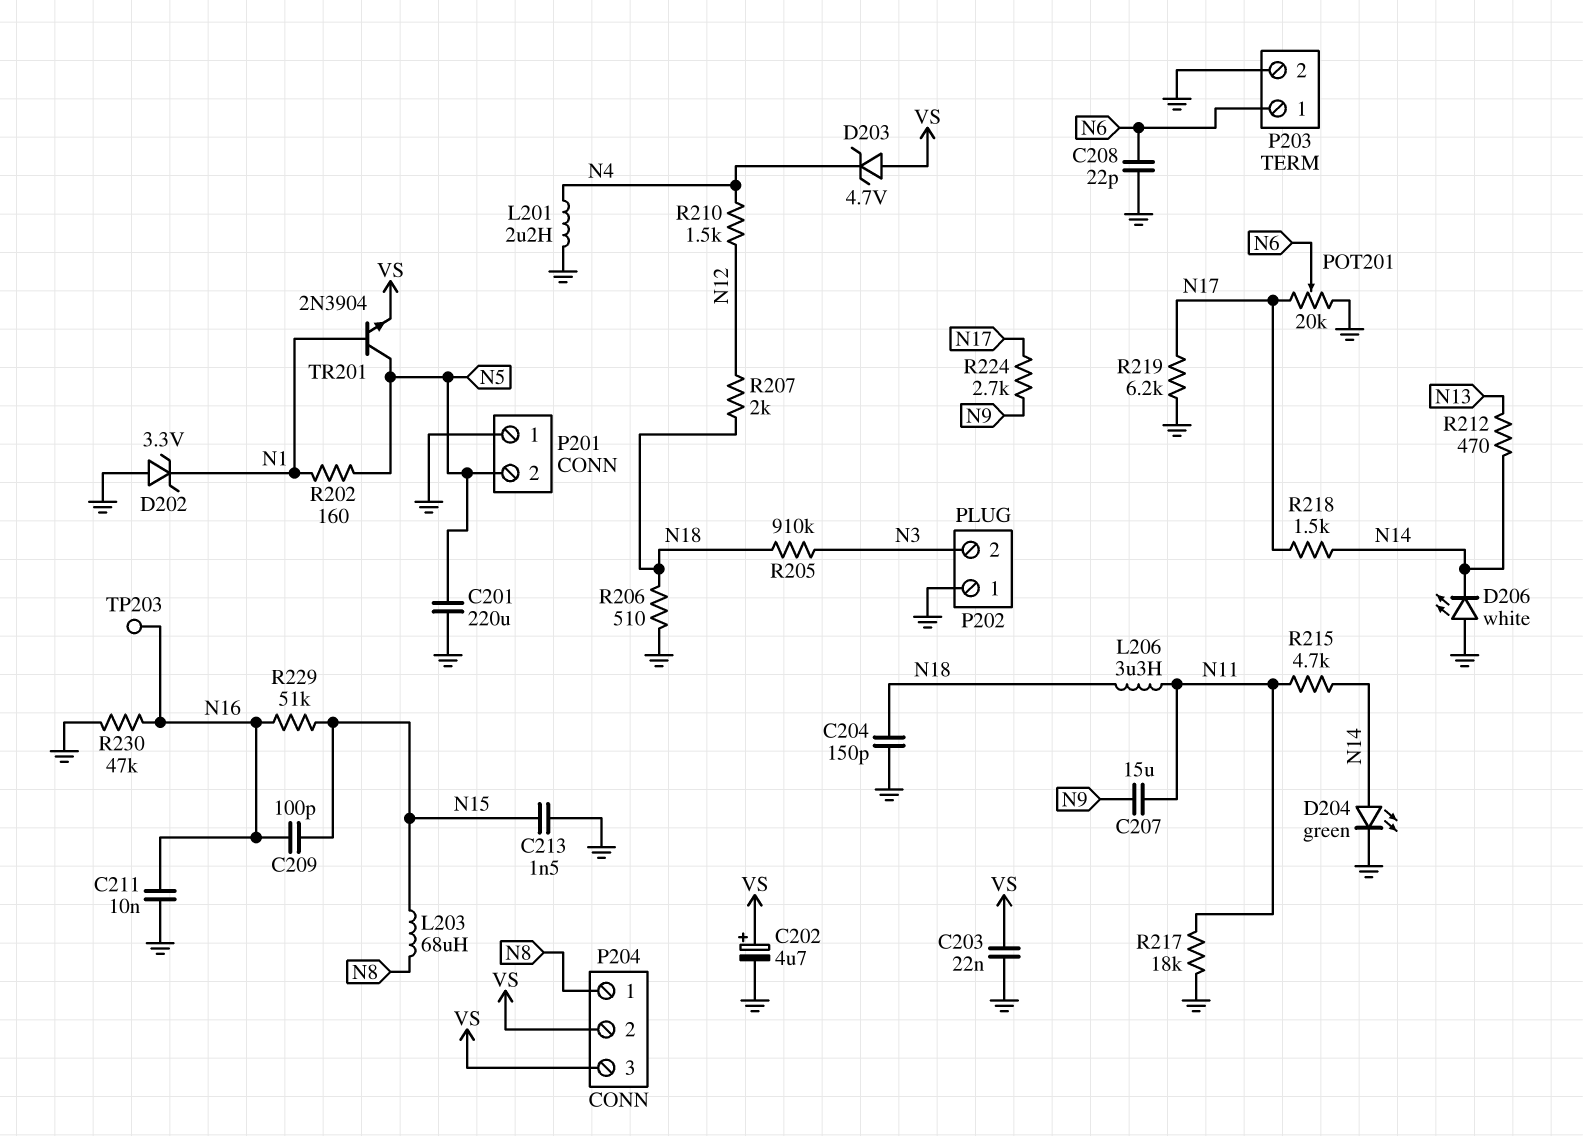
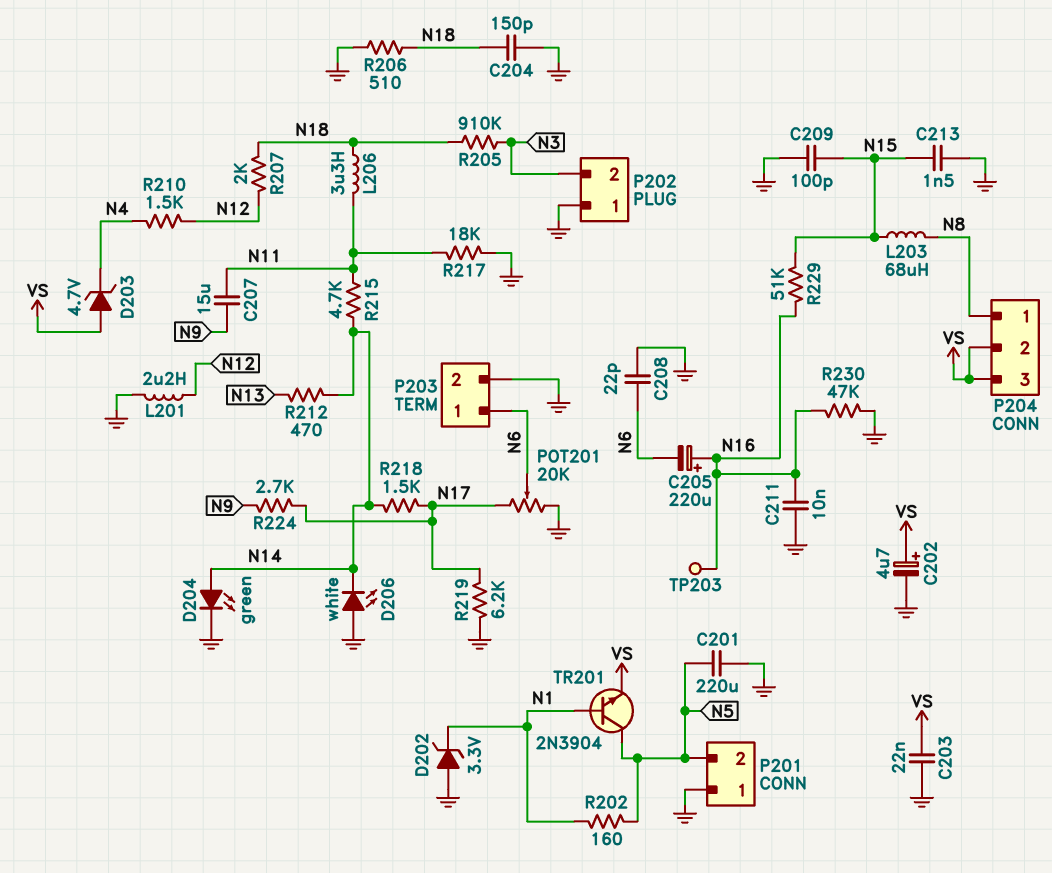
C205: none -> 220uF (plus N16, minus N6)
C209: 100pF (N15, N16) -> 100pF (GND, N15)
L201: 2.2uH (GND, N4) -> 2.2uH (GND, N12)

